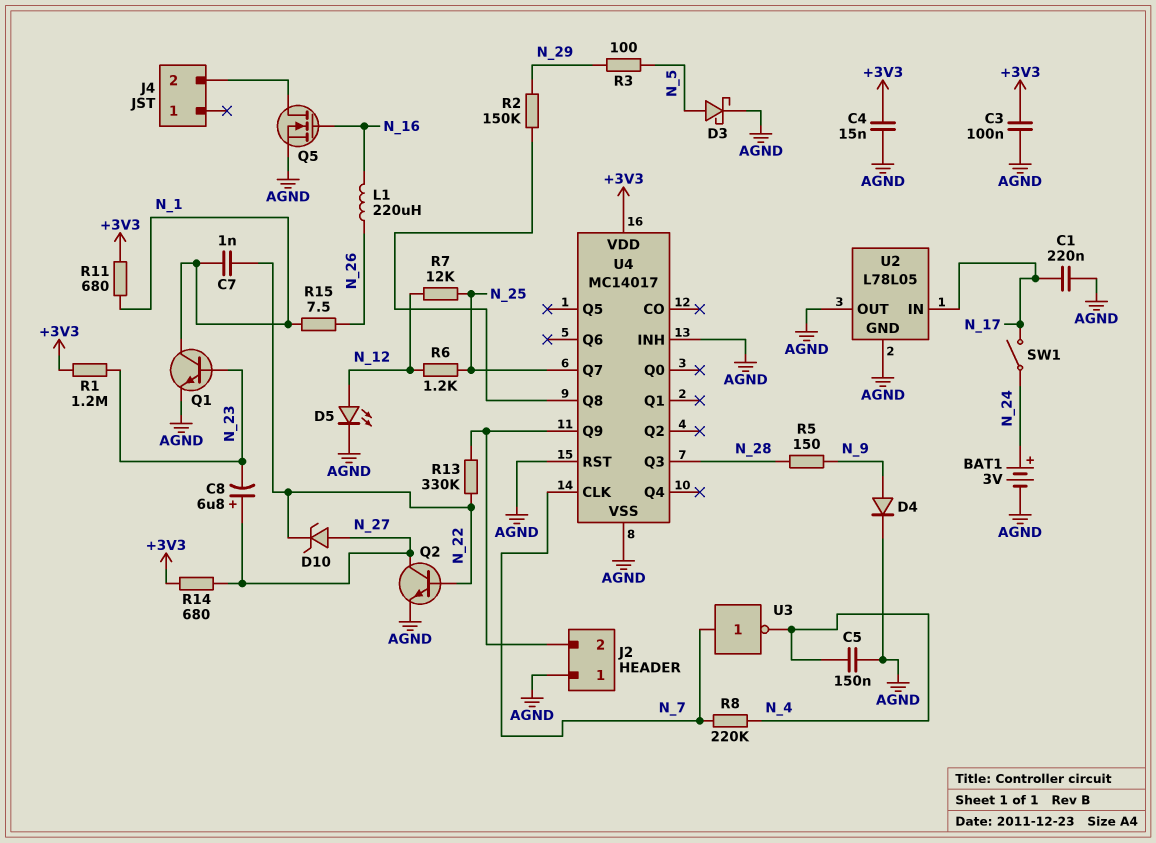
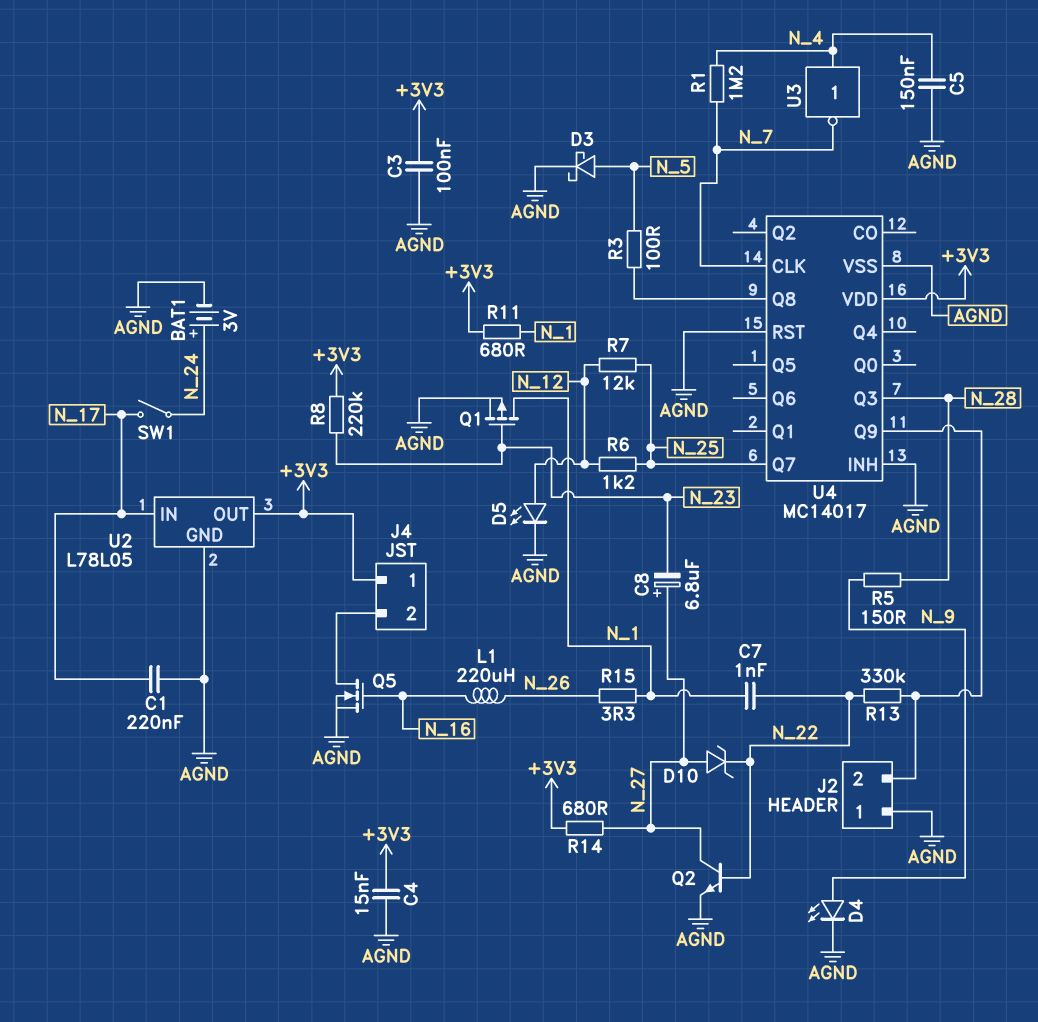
D4: diode (A N_9, K AGND) -> LED (A N_9, K AGND)
J4 pin 1: none -> +3V3
Q1: NPN (B N_23, C N_1, E AGND) -> PMOS (G N_23, D N_1, S AGND)
R1: 1.2M (+3V3, N_23) -> 1.2M (N_4, N_7)
R2: 150k (N_29, U4/Q8) -> none
R3: 100 (N_5, N_29) -> 100 (N_5, U4/Q8)
R8: 220k (N_4, N_7) -> 220k (+3V3, N_23)
R15: 7.5 (N_1, N_26) -> 3.3 (N_1, N_26)
U2 pin OUT: AGND -> +3V3
U3: NOT (in N_7, out N_4) -> NOT (in N_4, out N_7)

